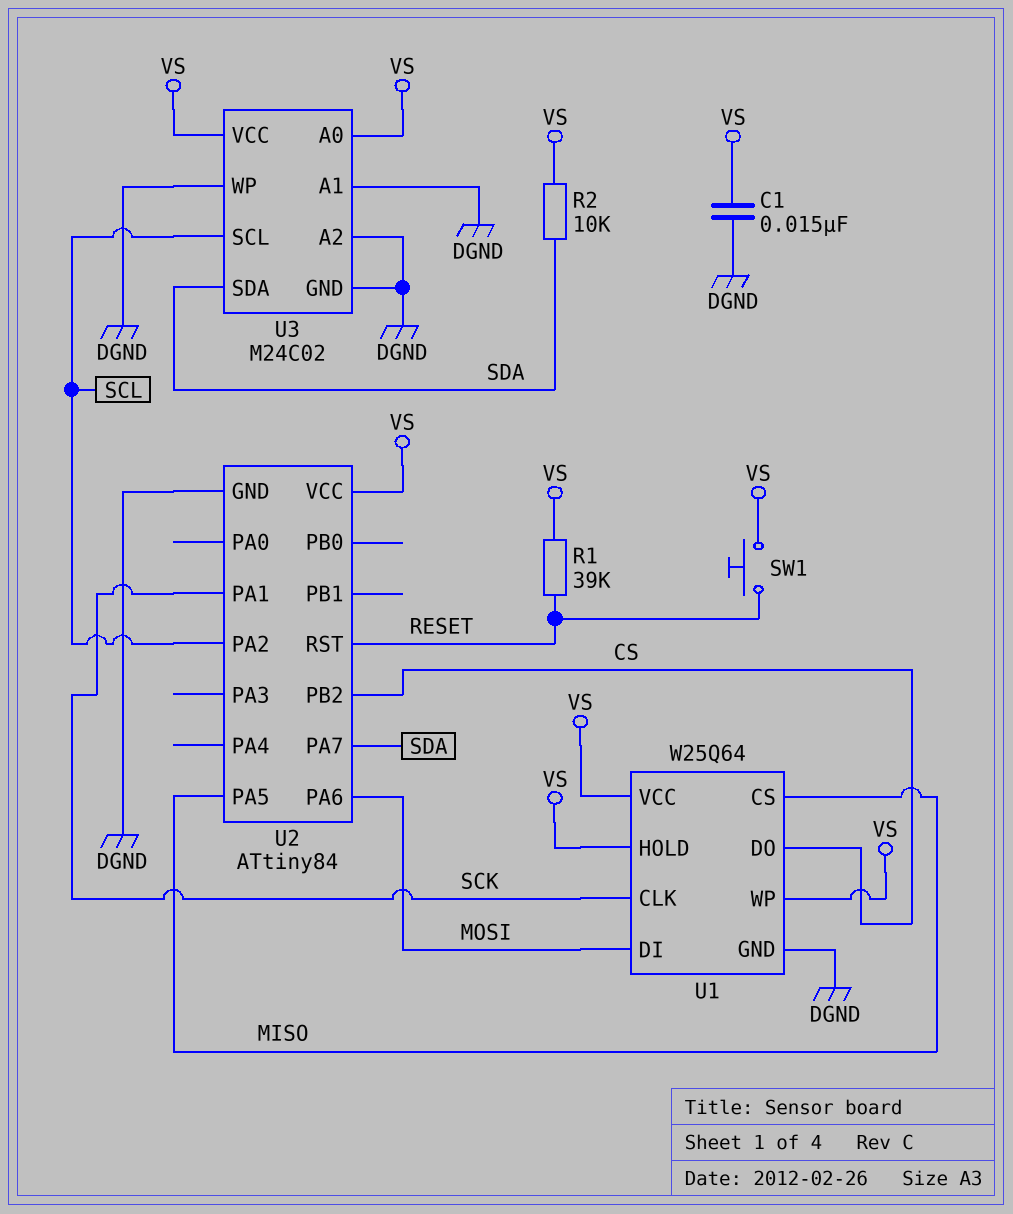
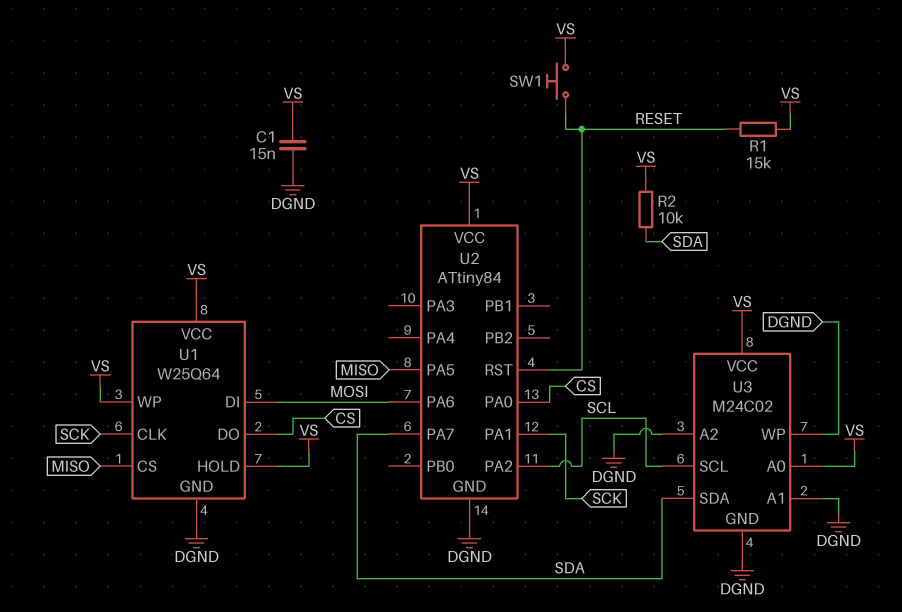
R1: 39k (RESET, VS) -> 15k (RESET, VS)
U2 pin PA0: none -> CS
U2 pin PB2: CS -> none

